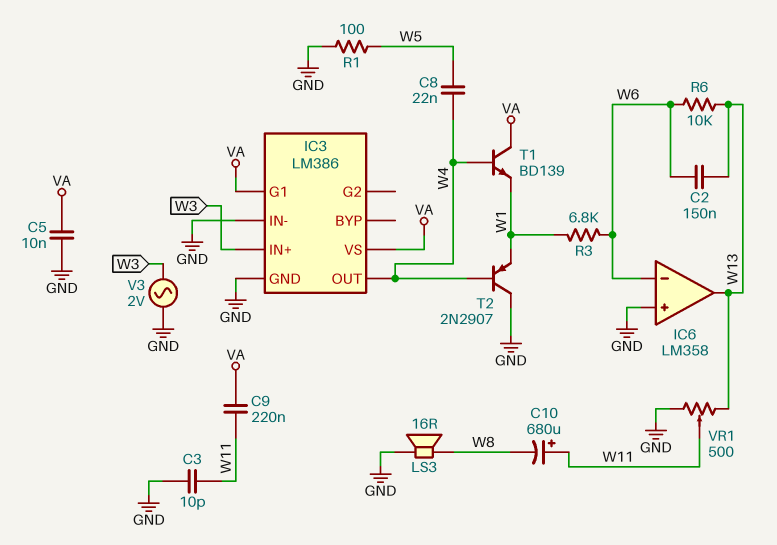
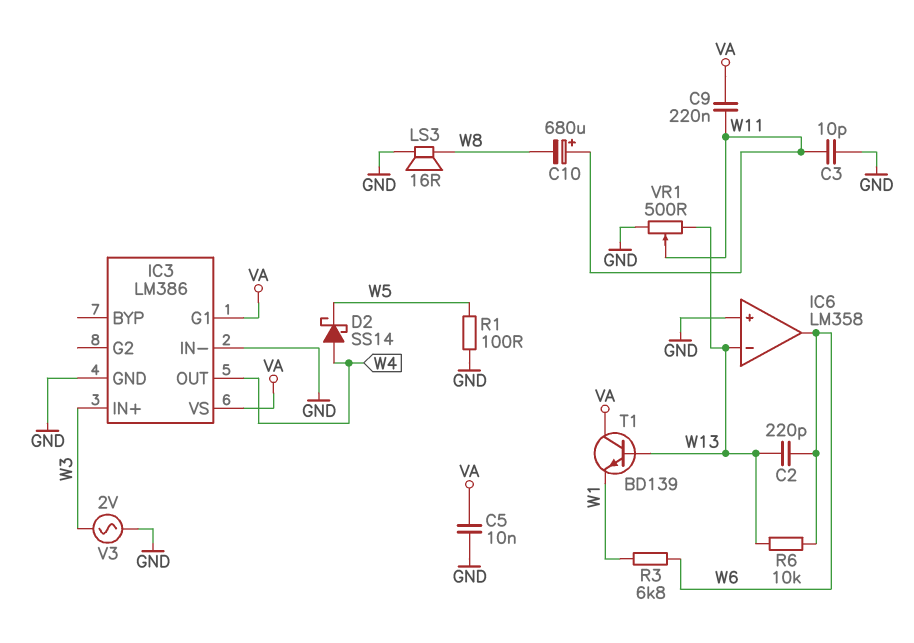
C2: 150nF (W6, W13) -> 220pF (W6, W13)
C8: 22nF (W4, W5) -> none
D2: none -> schottky SS14 (A W4, K W5)
IC6 pin in-: W6 -> W13
IC6 pin out: W13 -> W6
T1: NPN BD139 (B W4, C VA, E W1) -> NPN BD139 (B W13, C VA, E W1)
T2: PNP 2N2907 (B W4, C GND, E W1) -> none

